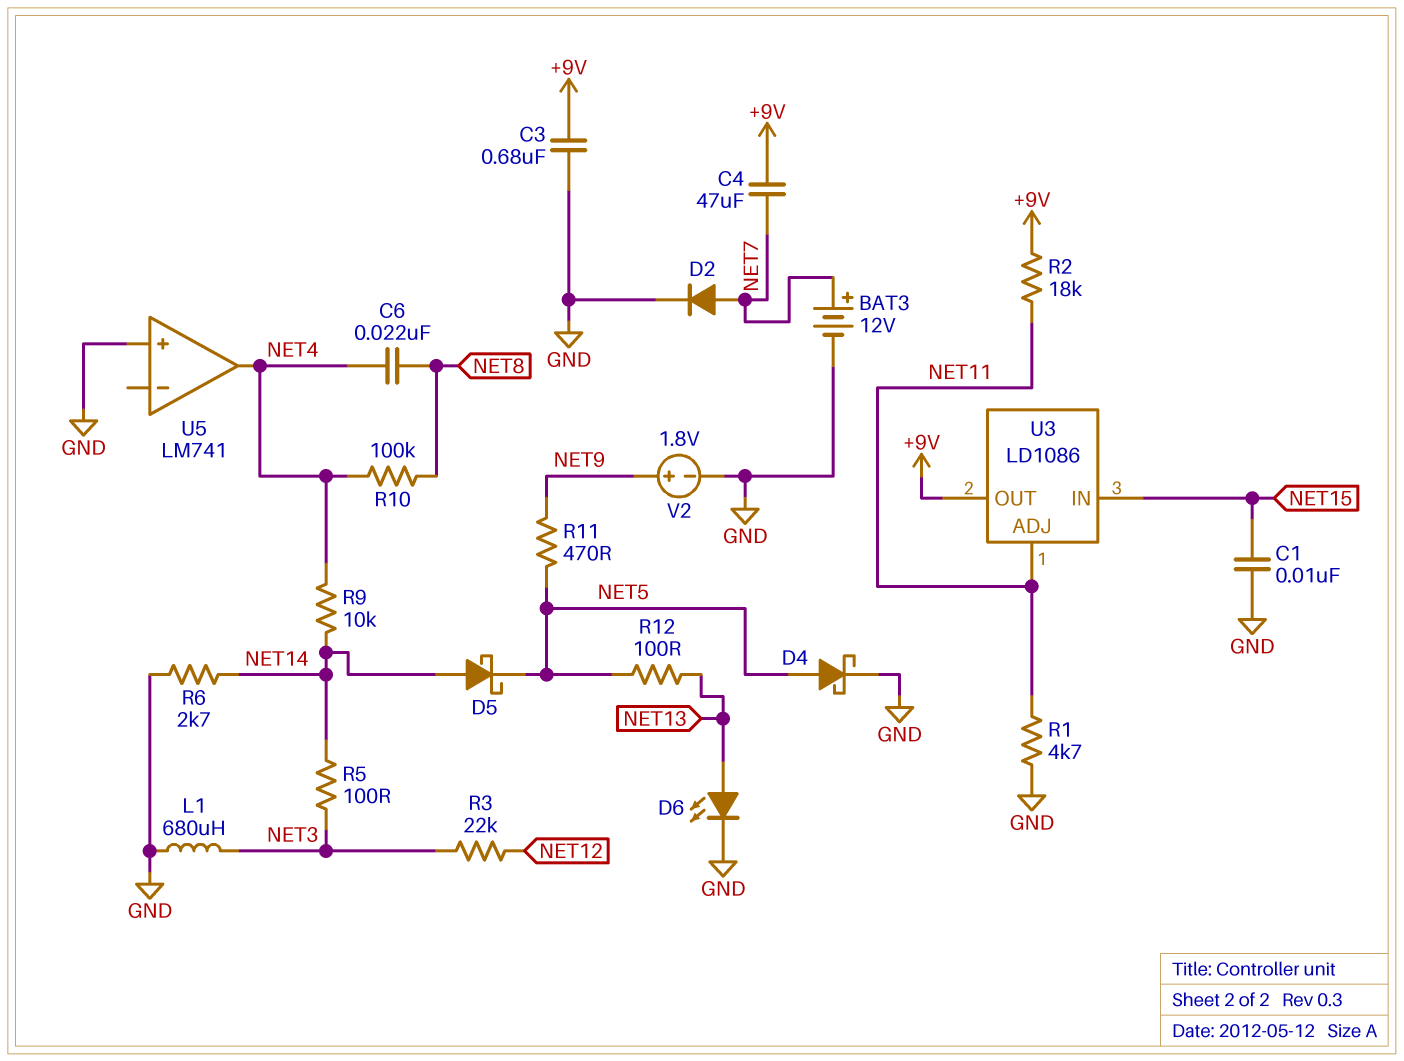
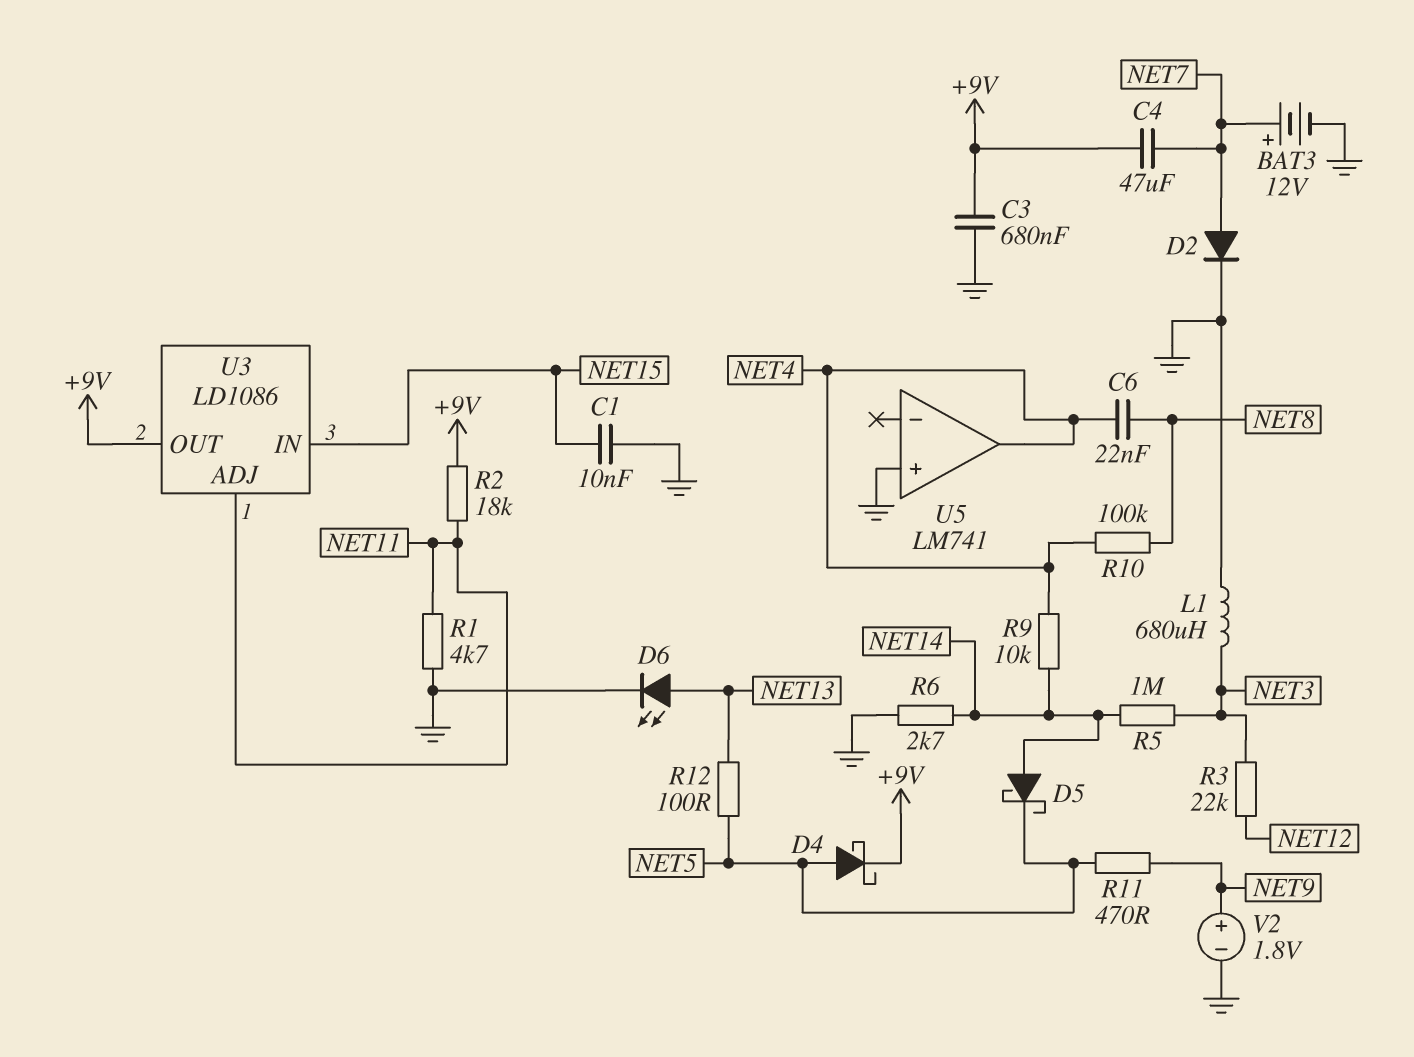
D4: schottky (A NET5, K GND) -> schottky (A NET5, K +9V)
R5: 100 (NET3, NET14) -> 1M (NET3, NET14)

